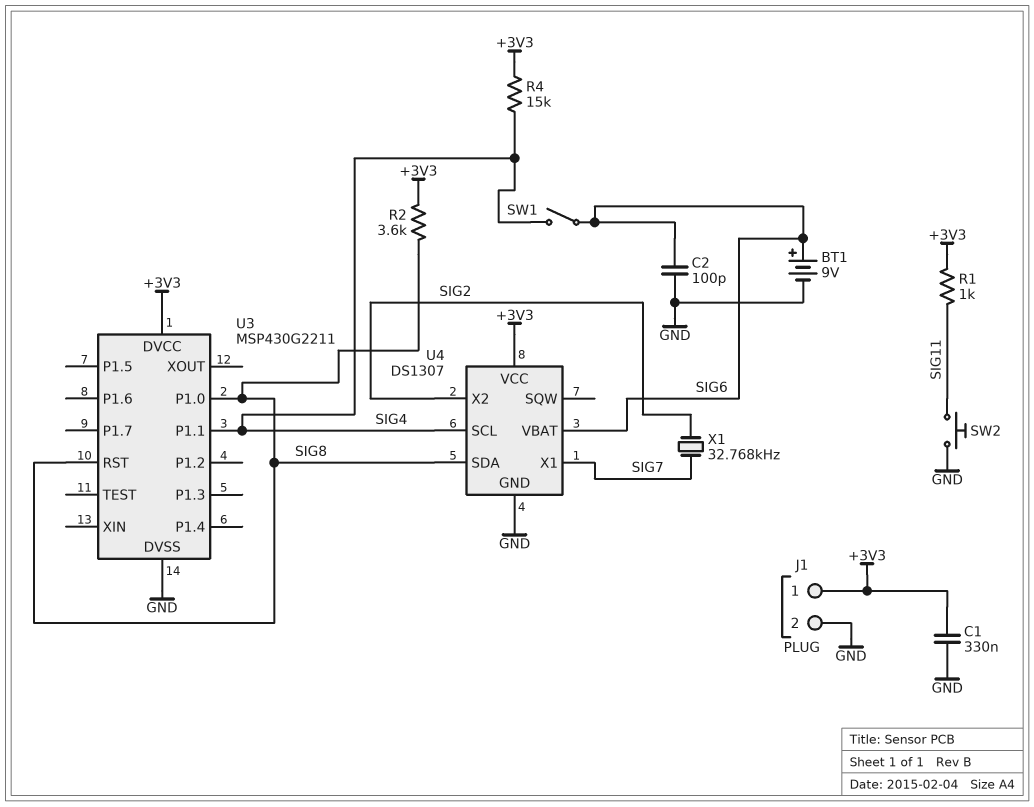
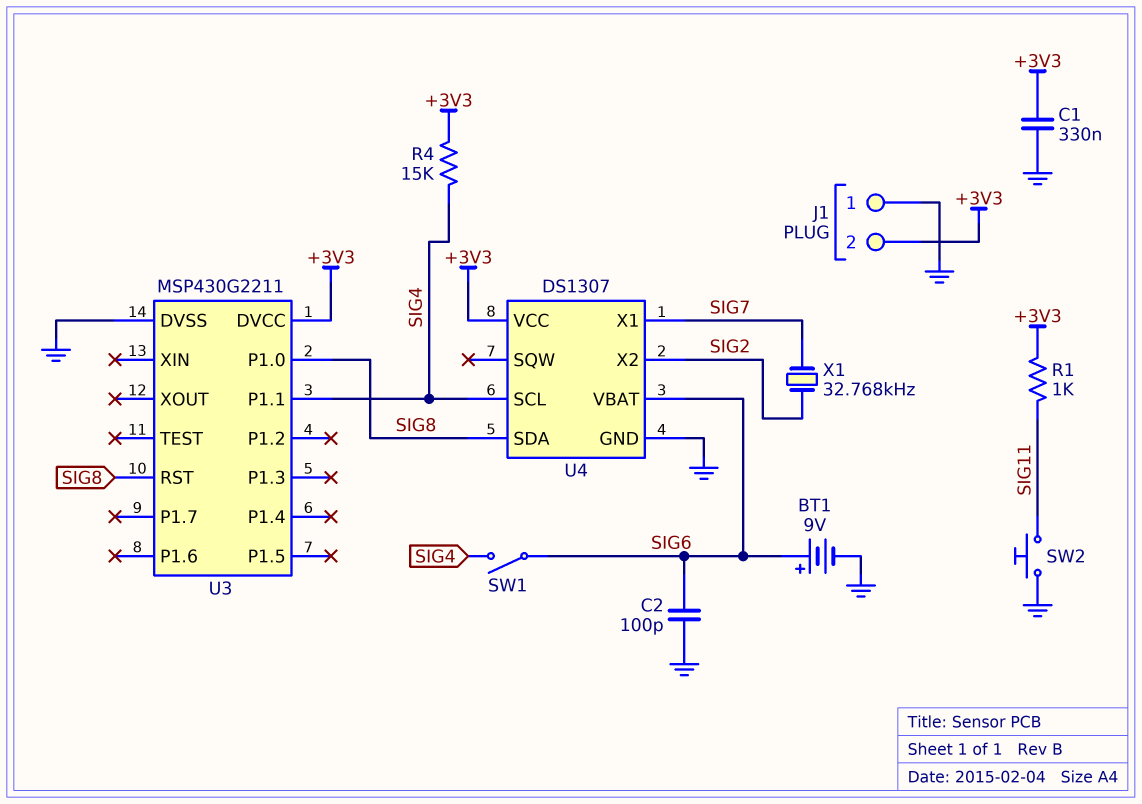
J1 pin 1: +3V3 -> GND
J1 pin 2: GND -> +3V3
R2: 3.6k (+3V3, SIG8) -> none

